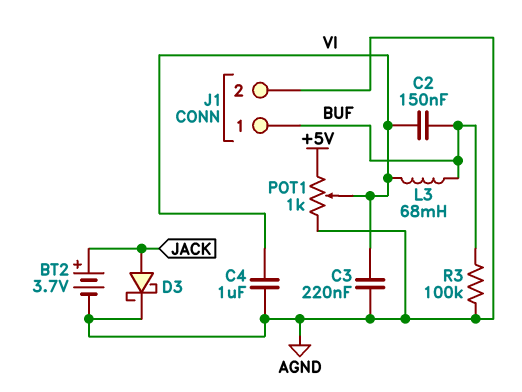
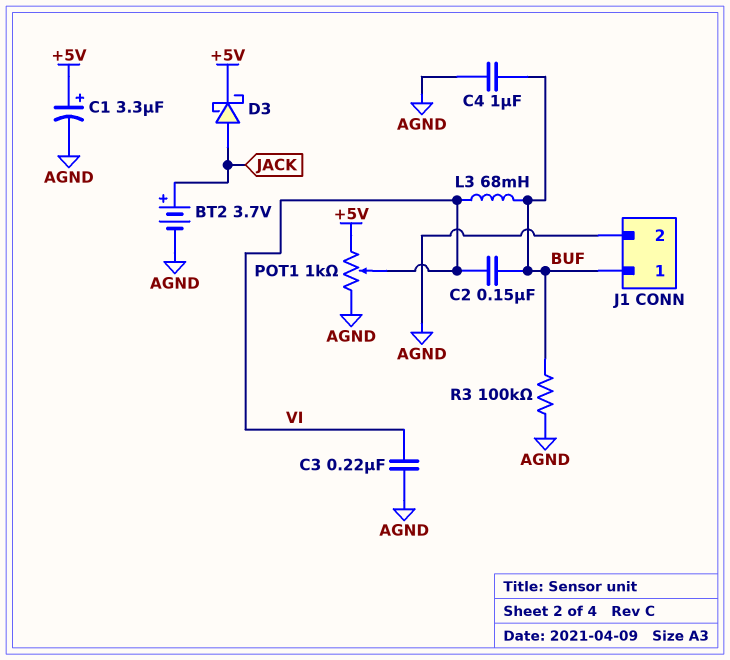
C1: none -> 3.3uF (plus +5V, minus AGND)
C4: 1uF (AGND, VI) -> 1uF (AGND, BUF)
D3: schottky (A JACK, K AGND) -> schottky (A JACK, K +5V)

